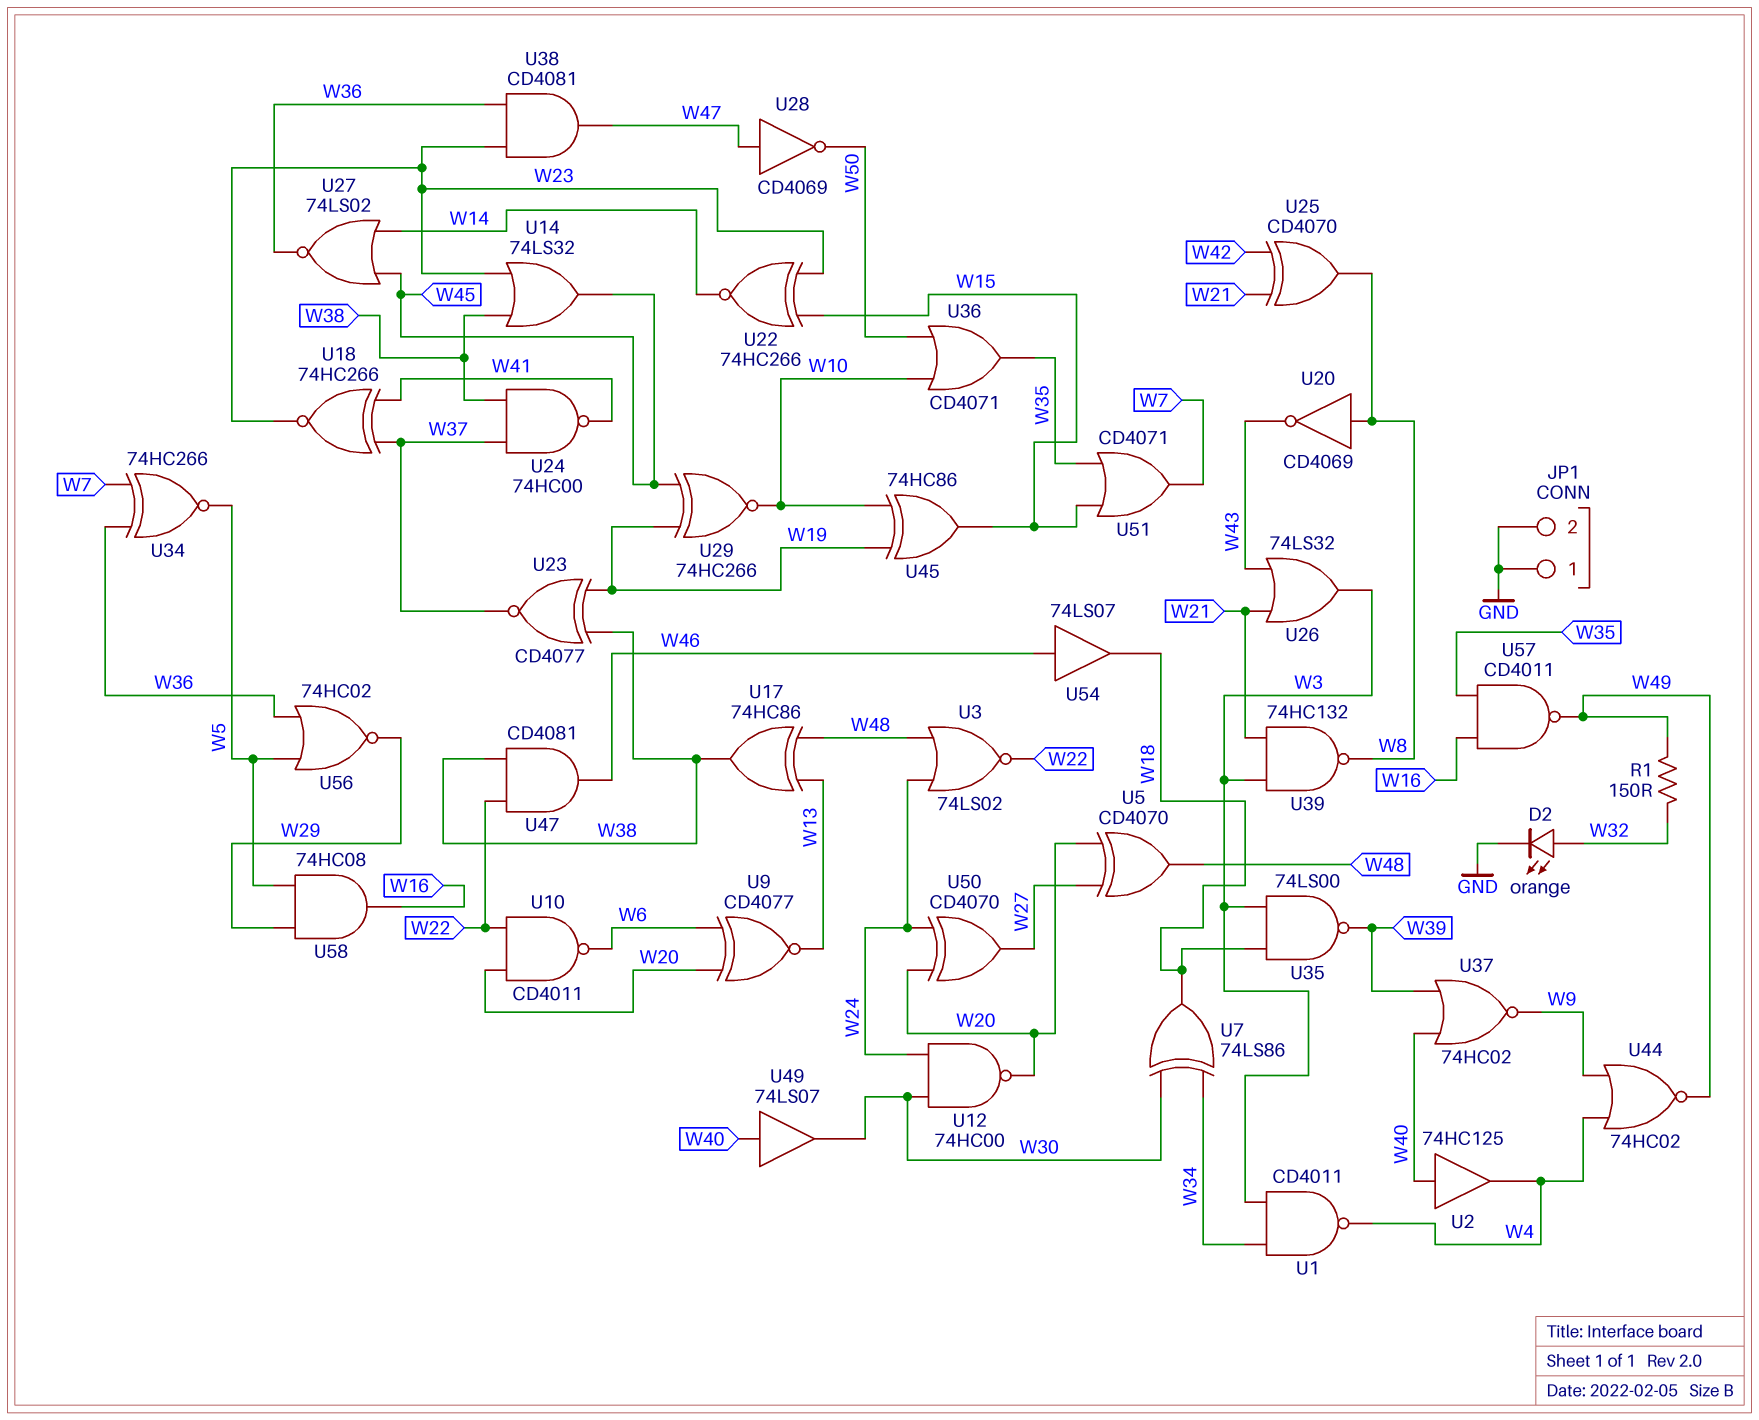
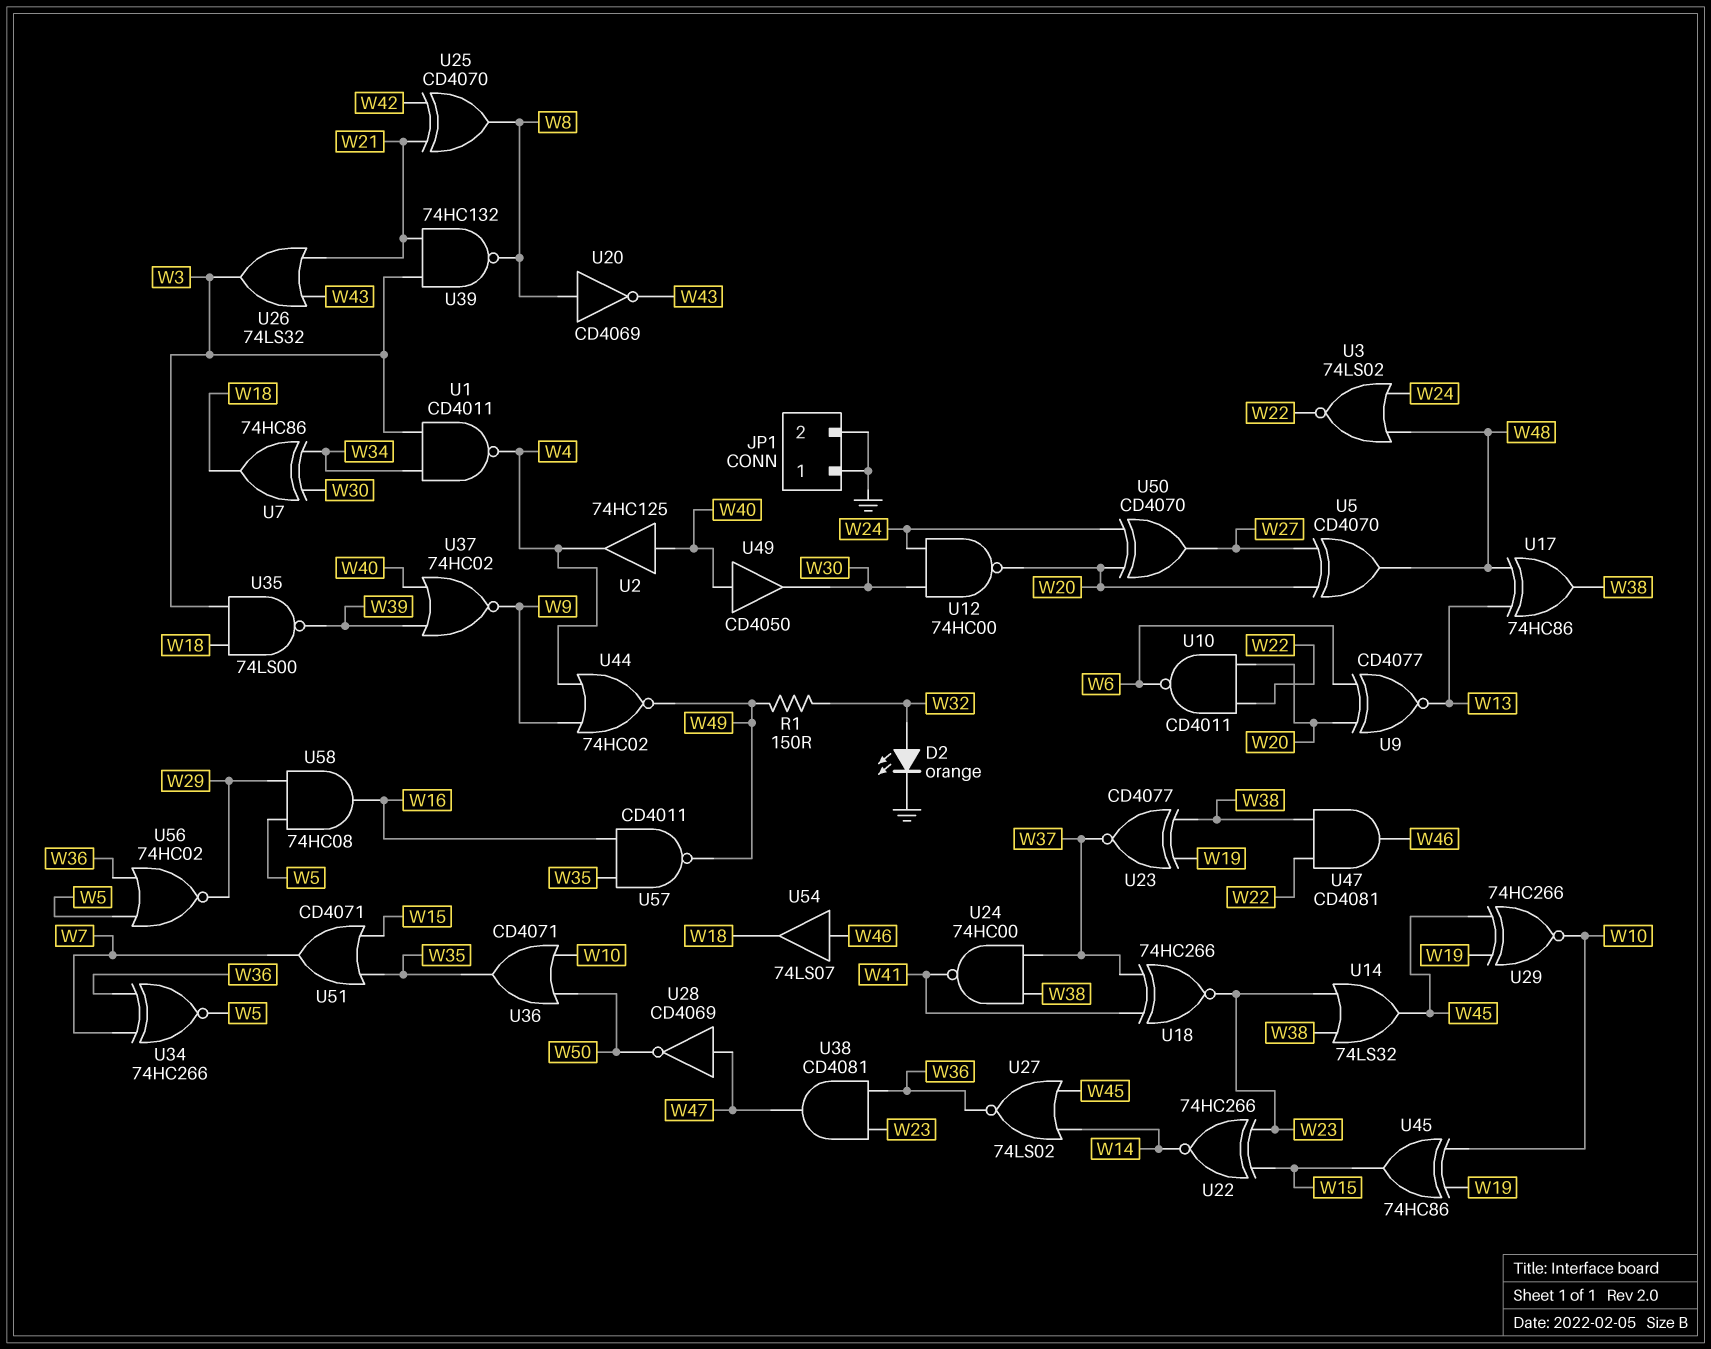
U7: XOR 74LS86 (in W30, in W34, out W18) -> XOR 74HC86 (in W30, in W34, out W18)
U49: buffer 74LS07 (in W40, out W30) -> buffer CD4050 (in W40, out W30)

